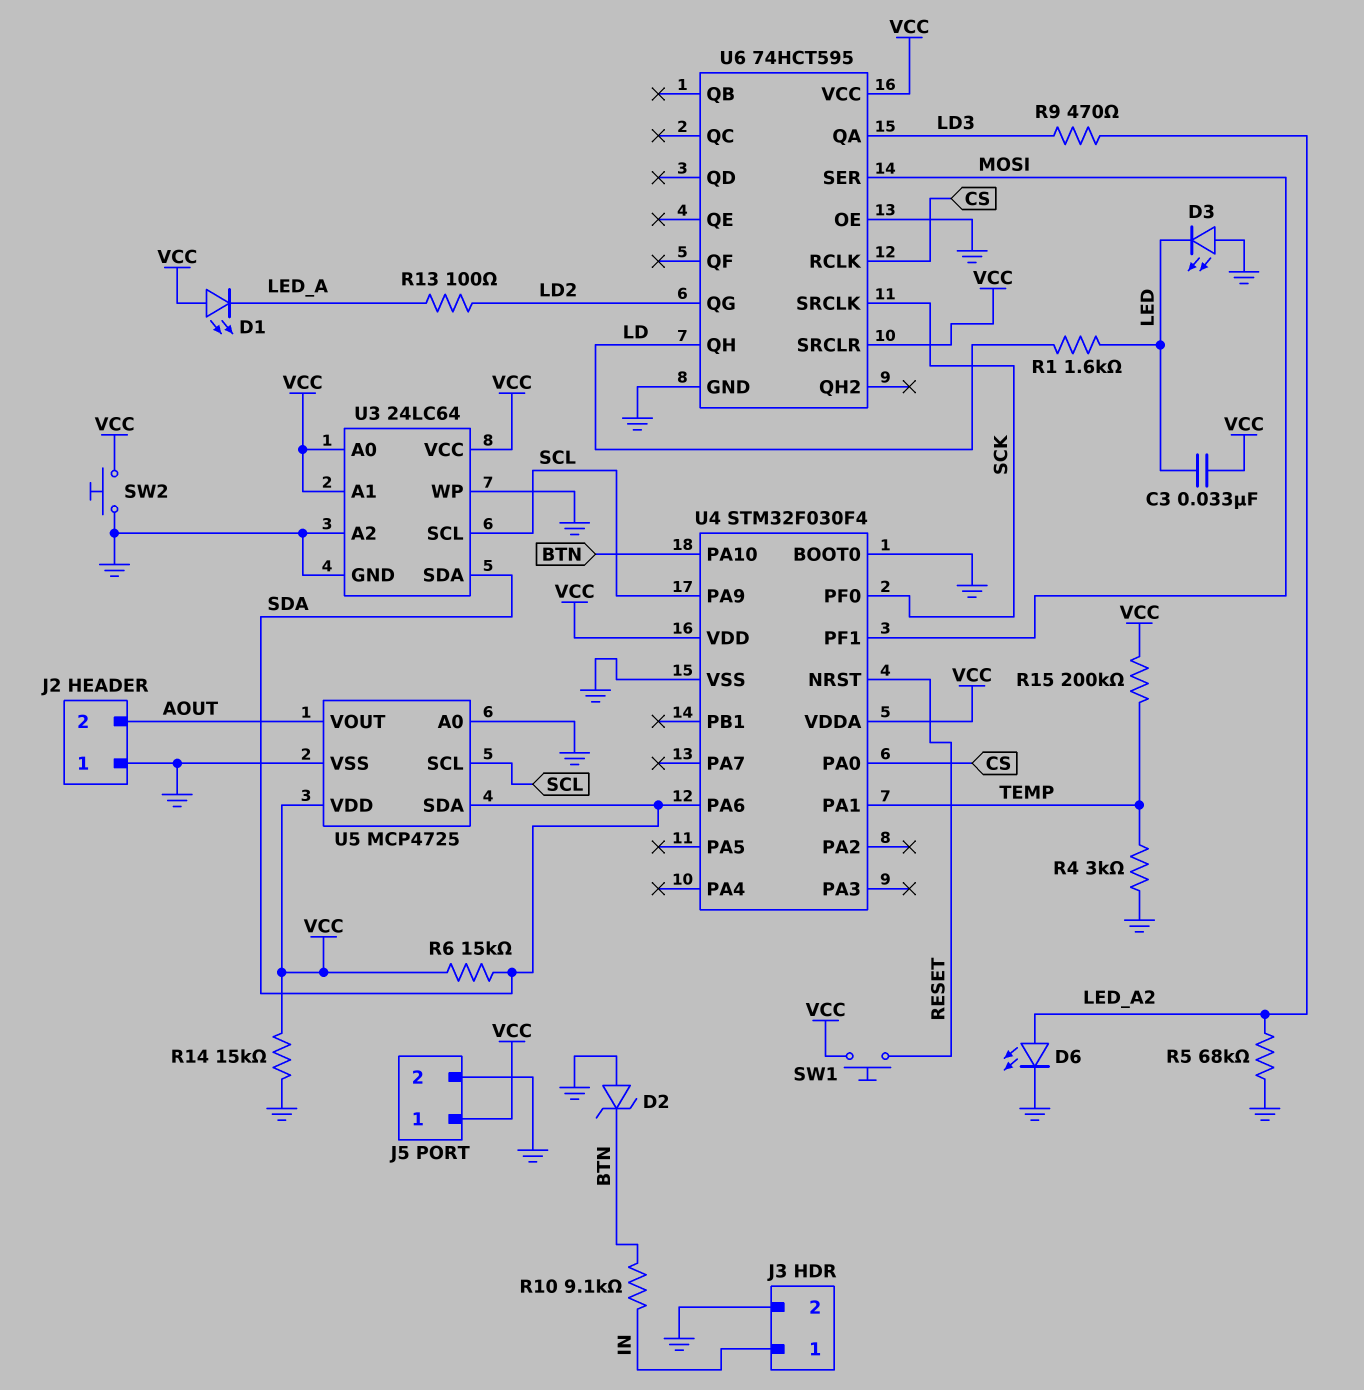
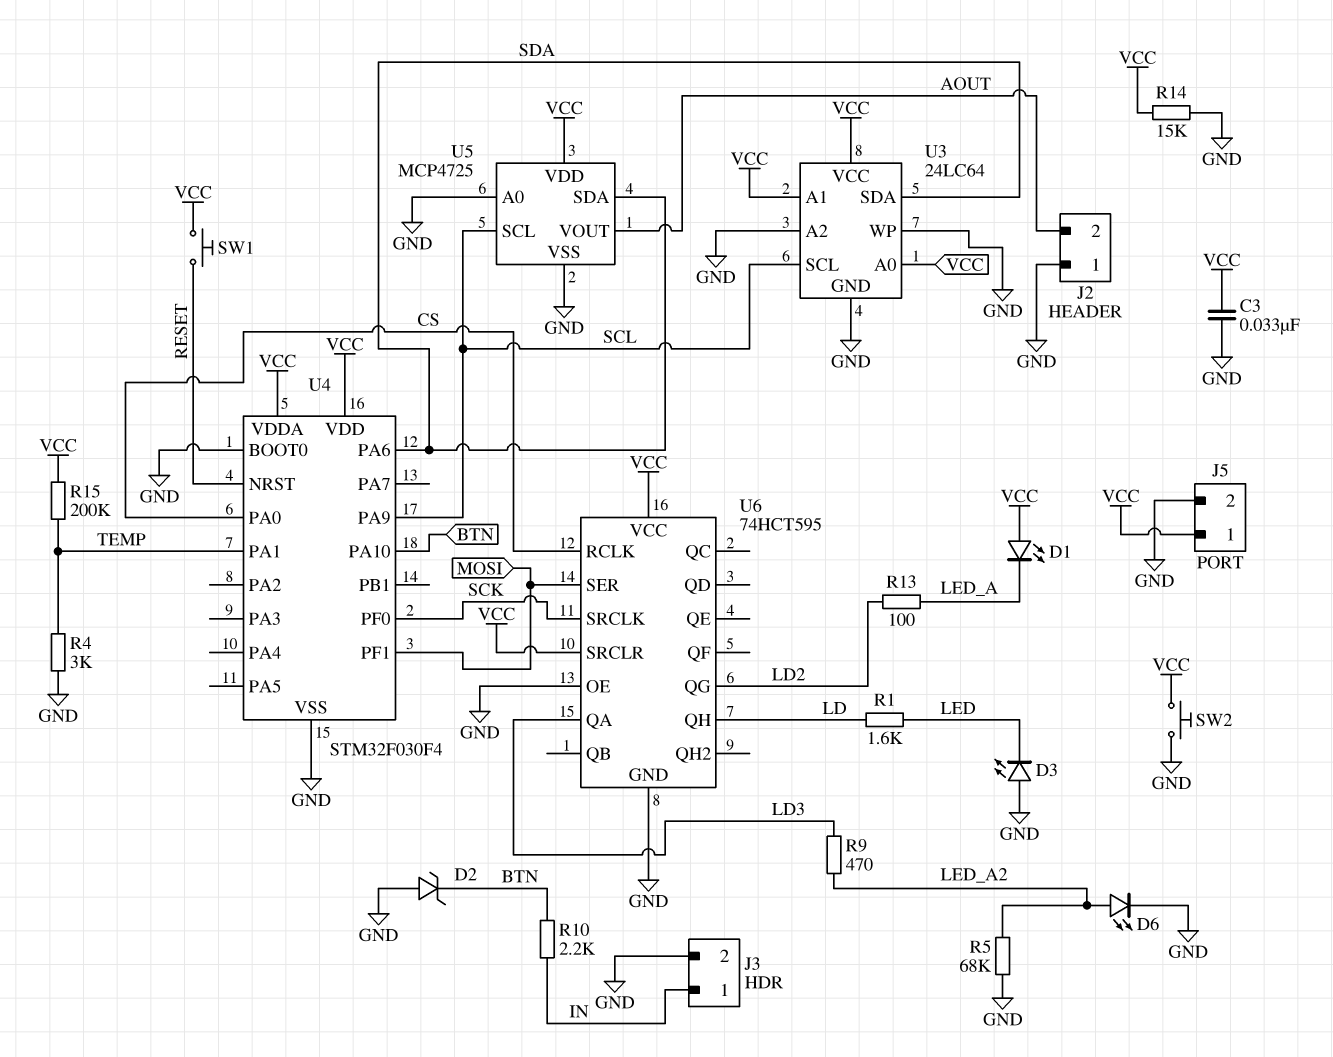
C3: 33nF (LED, VCC) -> 33nF (GND, VCC)
R6: 15k (SDA, VCC) -> none
R10: 9.1k (BTN, IN) -> 2.2k (BTN, IN)

